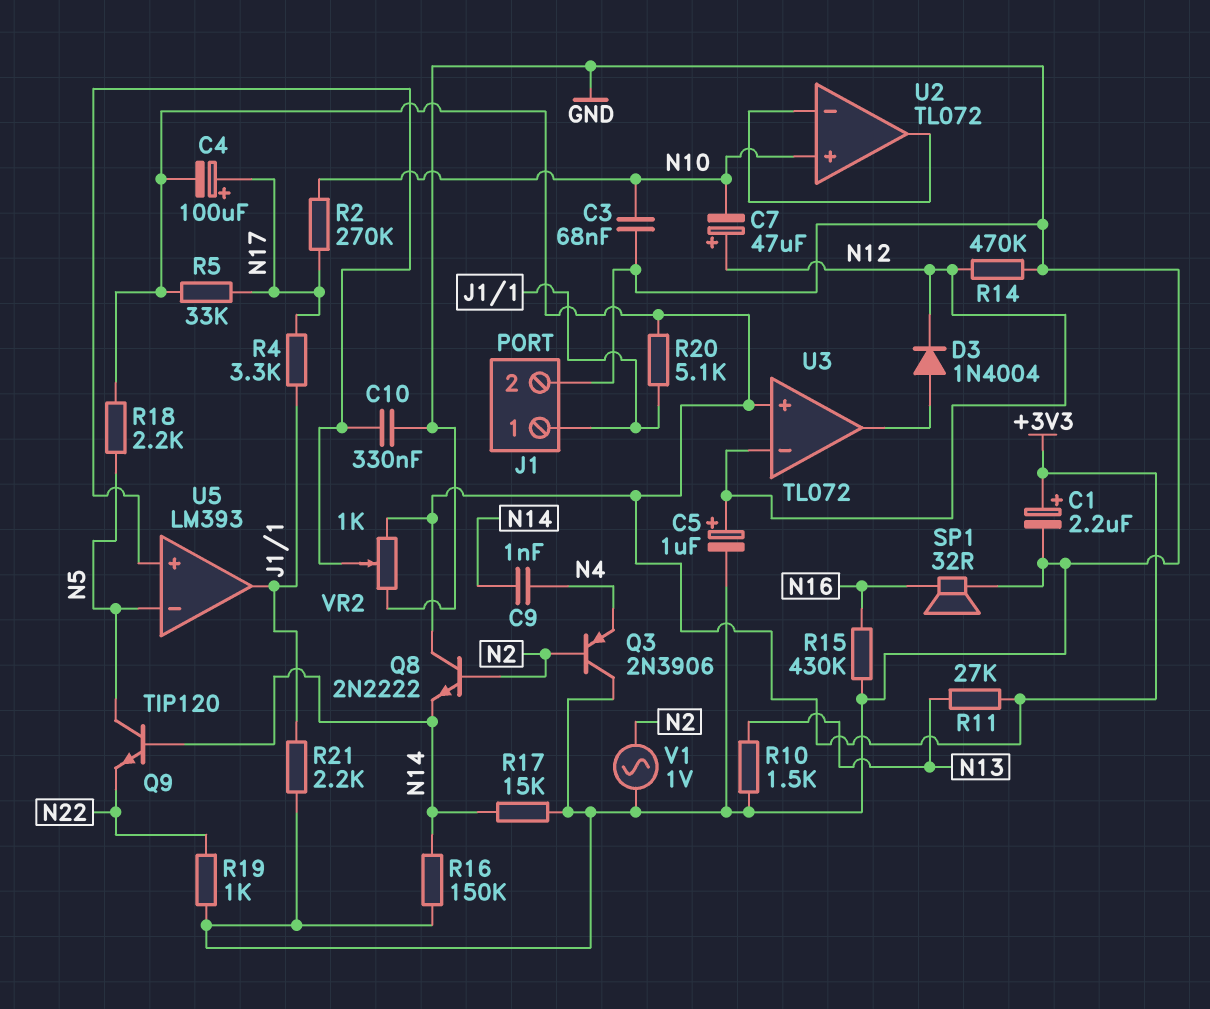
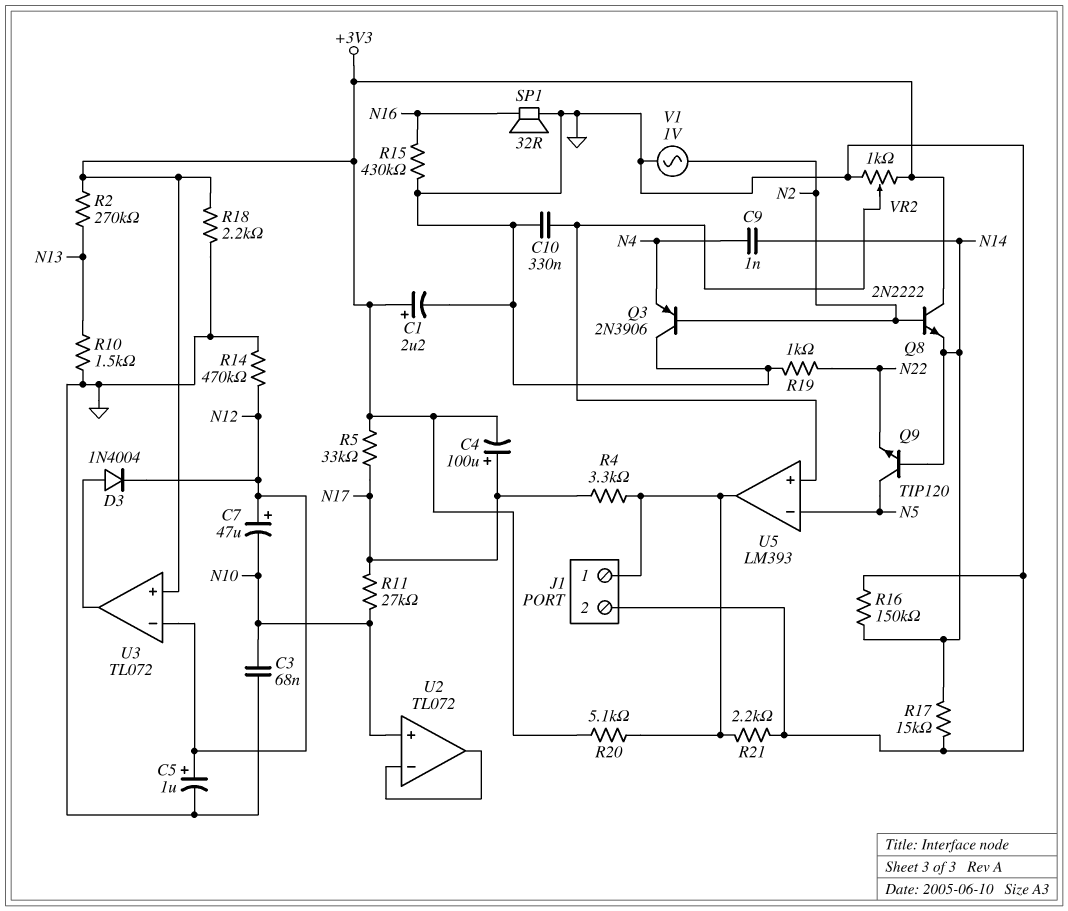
R2: 270k (N10, N17) -> 270k (+3V3, N13)
R11: 27k (+3V3, N13) -> 27k (N10, N17)
R18: 2.2k (+3V3, N5) -> 2.2k (+3V3, GND)

